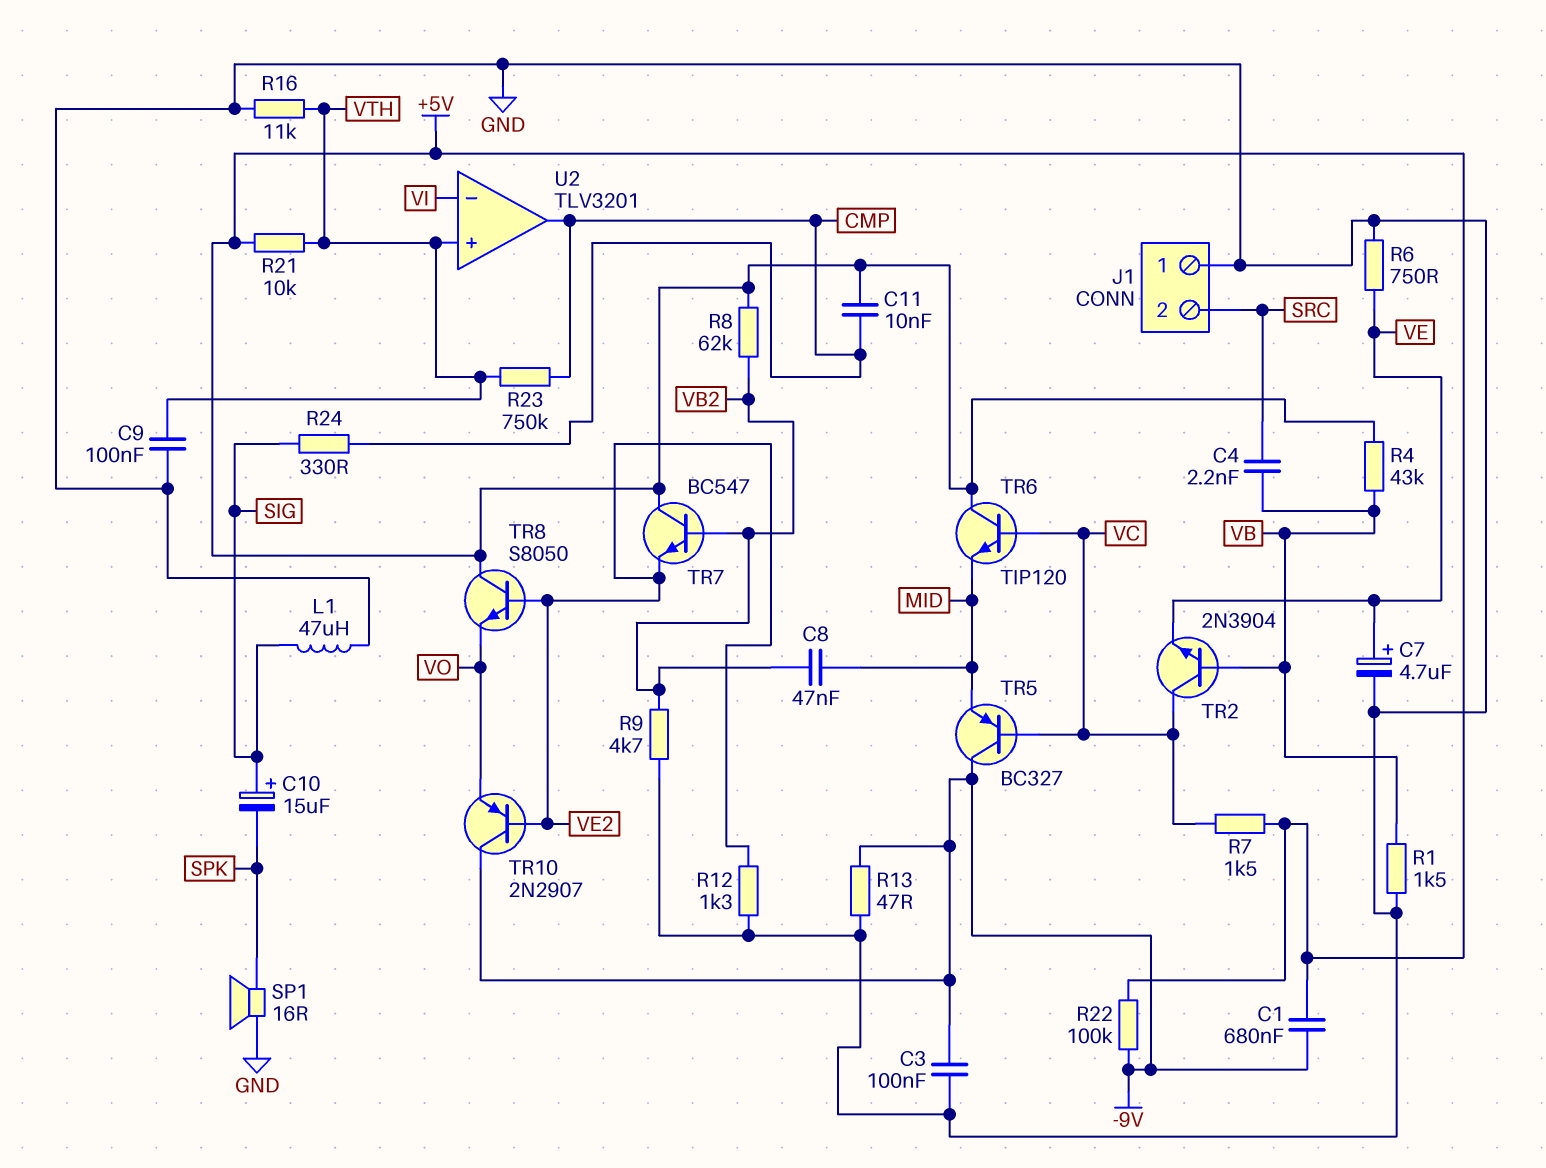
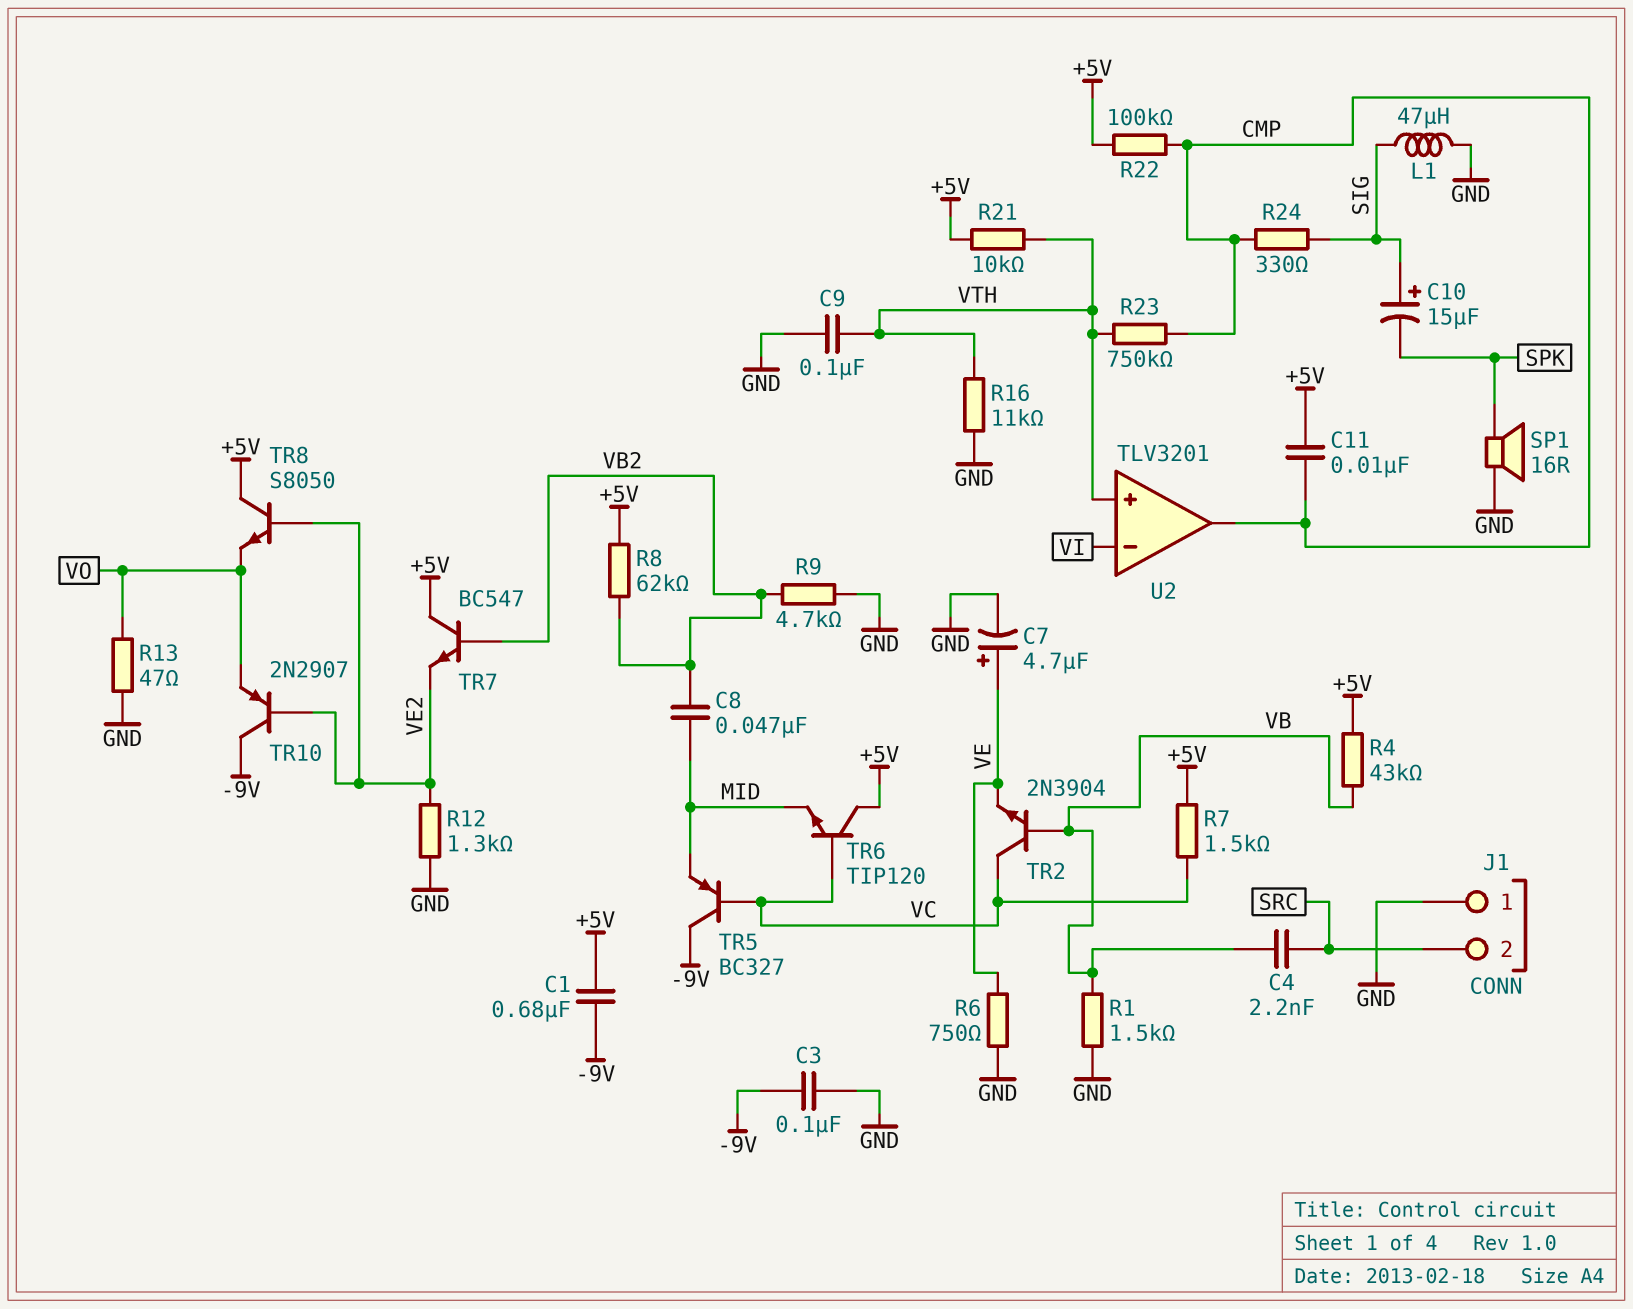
R13: 47 (-9V, GND) -> 47 (GND, VO)
R22: 100k (+5V, -9V) -> 100k (+5V, CMP)

